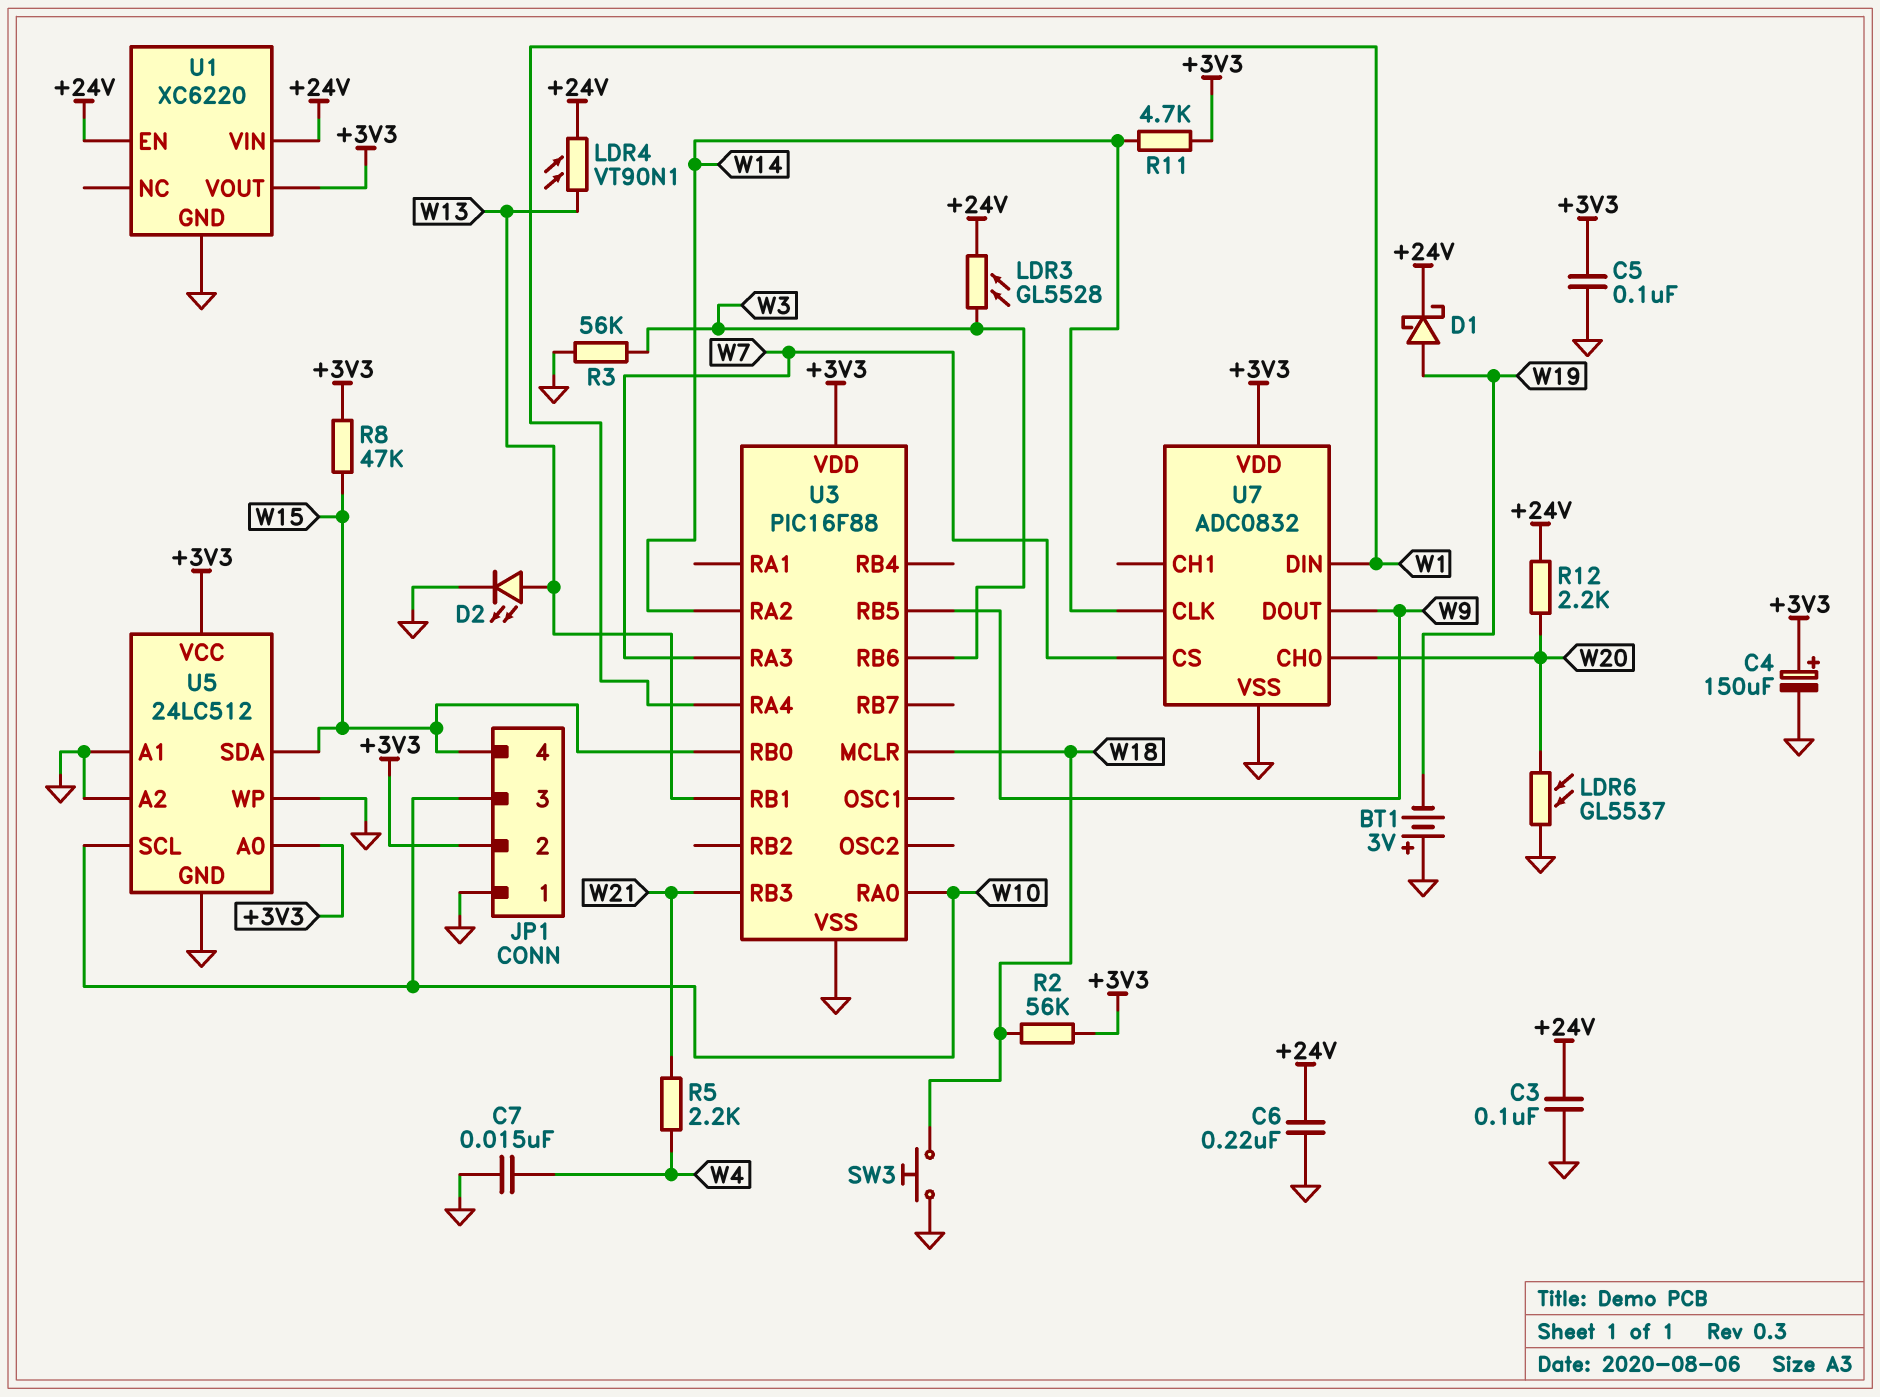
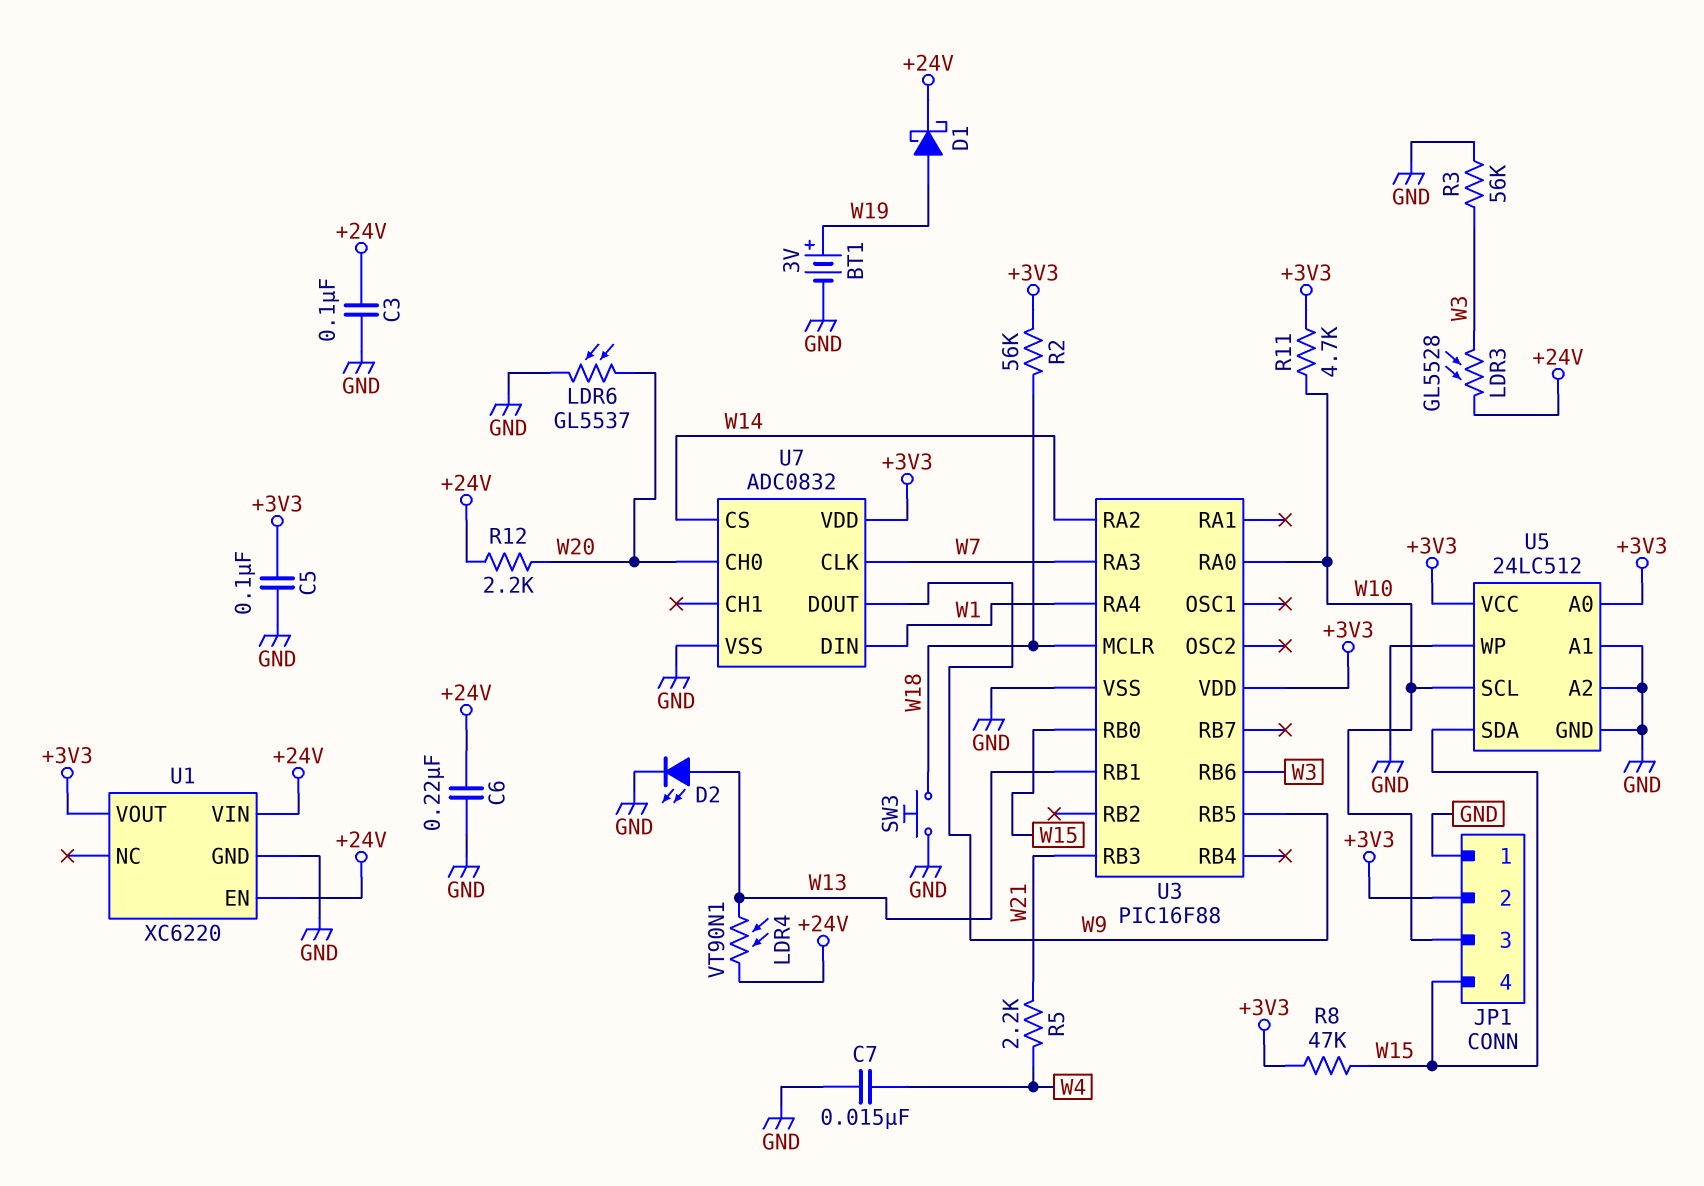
BT1: 3V (plus GND, minus W19) -> 3V (plus W19, minus GND)
C4: 150uF (plus +3V3, minus GND) -> none
R11: 4.7k (+3V3, W14) -> 4.7k (+3V3, W10)
U7 pin CLK: W14 -> W7
U7 pin CS: W7 -> W14

